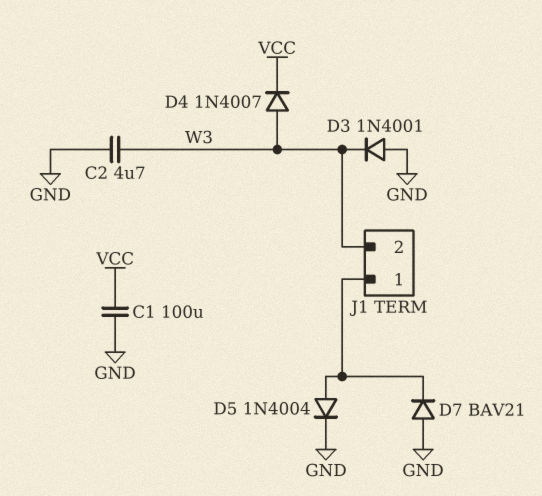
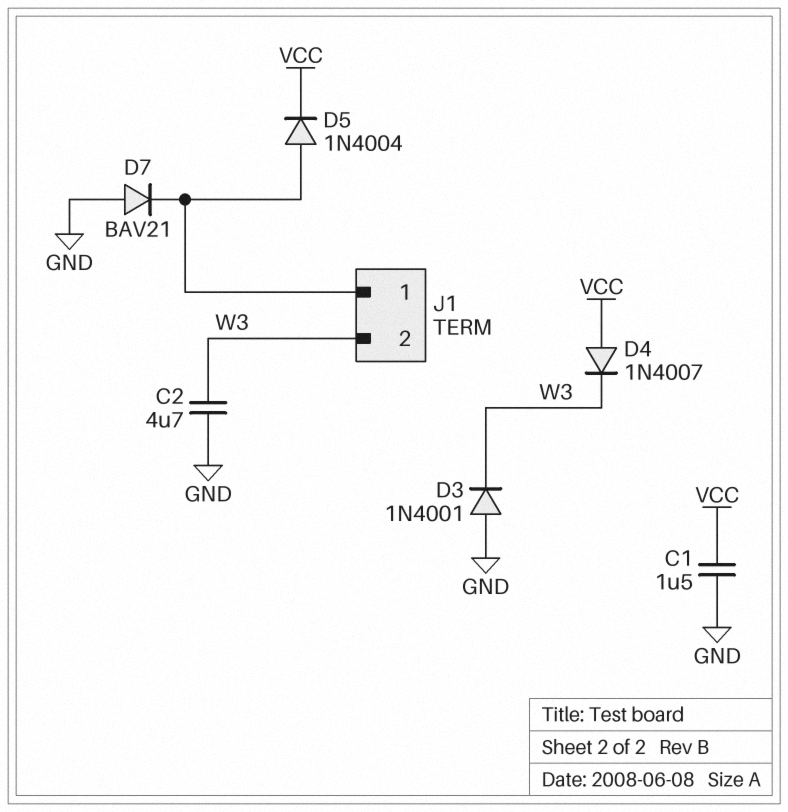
C1: 100uF (GND, VCC) -> 1.5uF (GND, VCC)
D4: diode 1N4007 (A W3, K VCC) -> diode 1N4007 (A VCC, K W3)
D5: diode 1N4004 (A J1/1, K GND) -> diode 1N4004 (A J1/1, K VCC)

